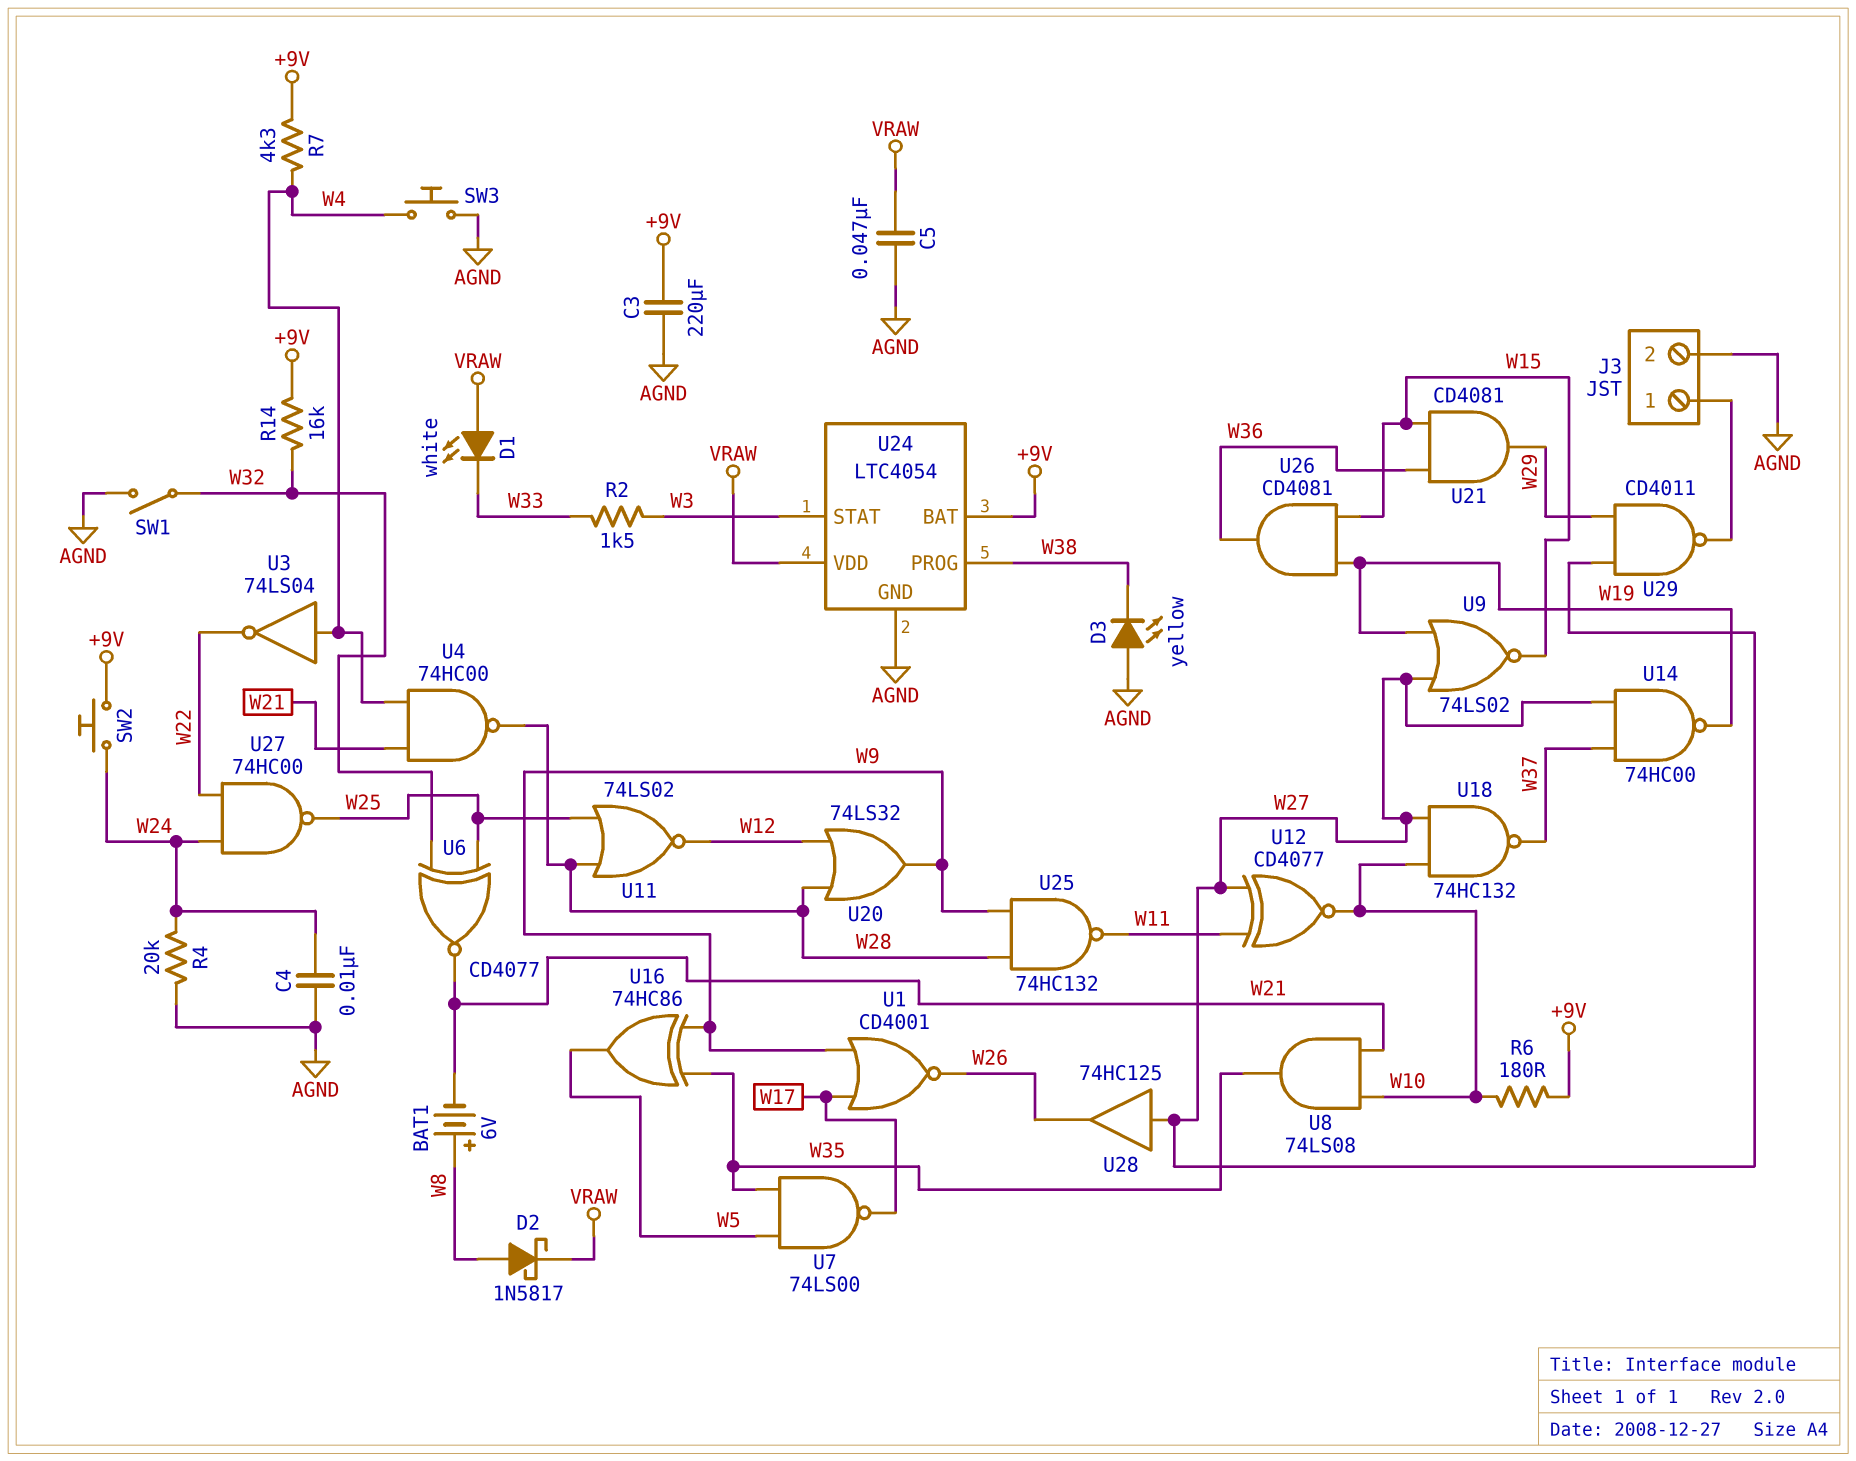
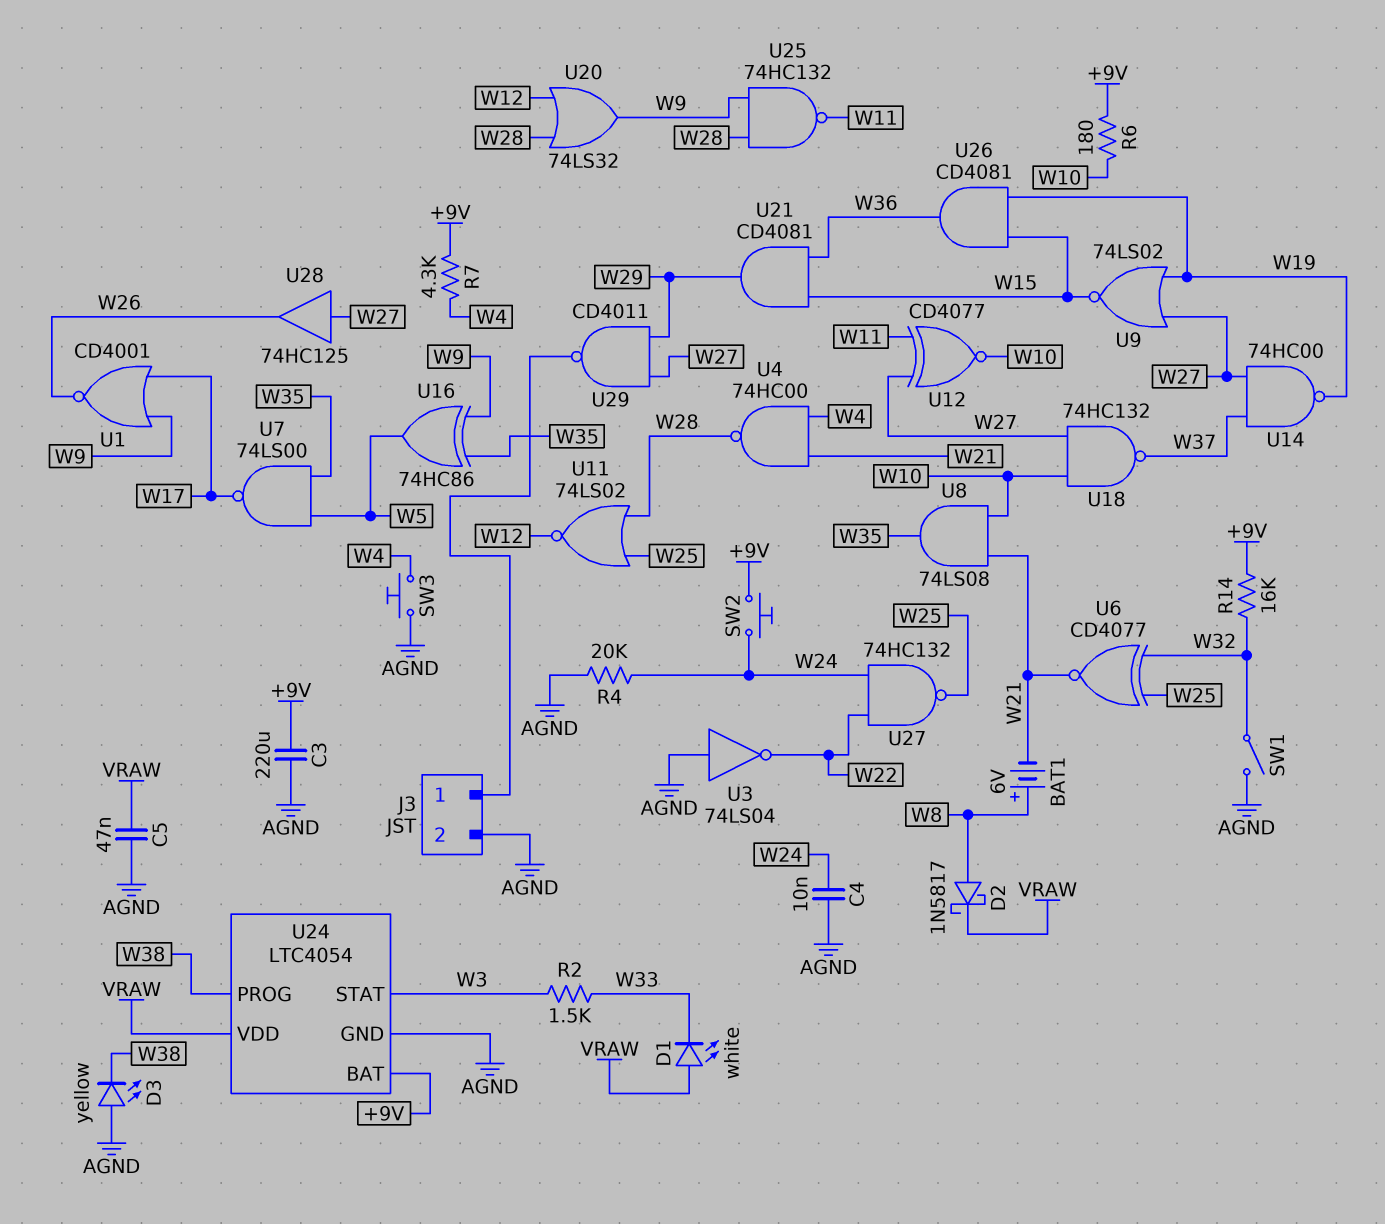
U3: NOT 74LS04 (in W4, out W22) -> NOT 74LS04 (in AGND, out W22)
U27: NAND 74HC00 (in W22, in W24, out W25) -> NAND 74HC132 (in W22, in W24, out W25)

